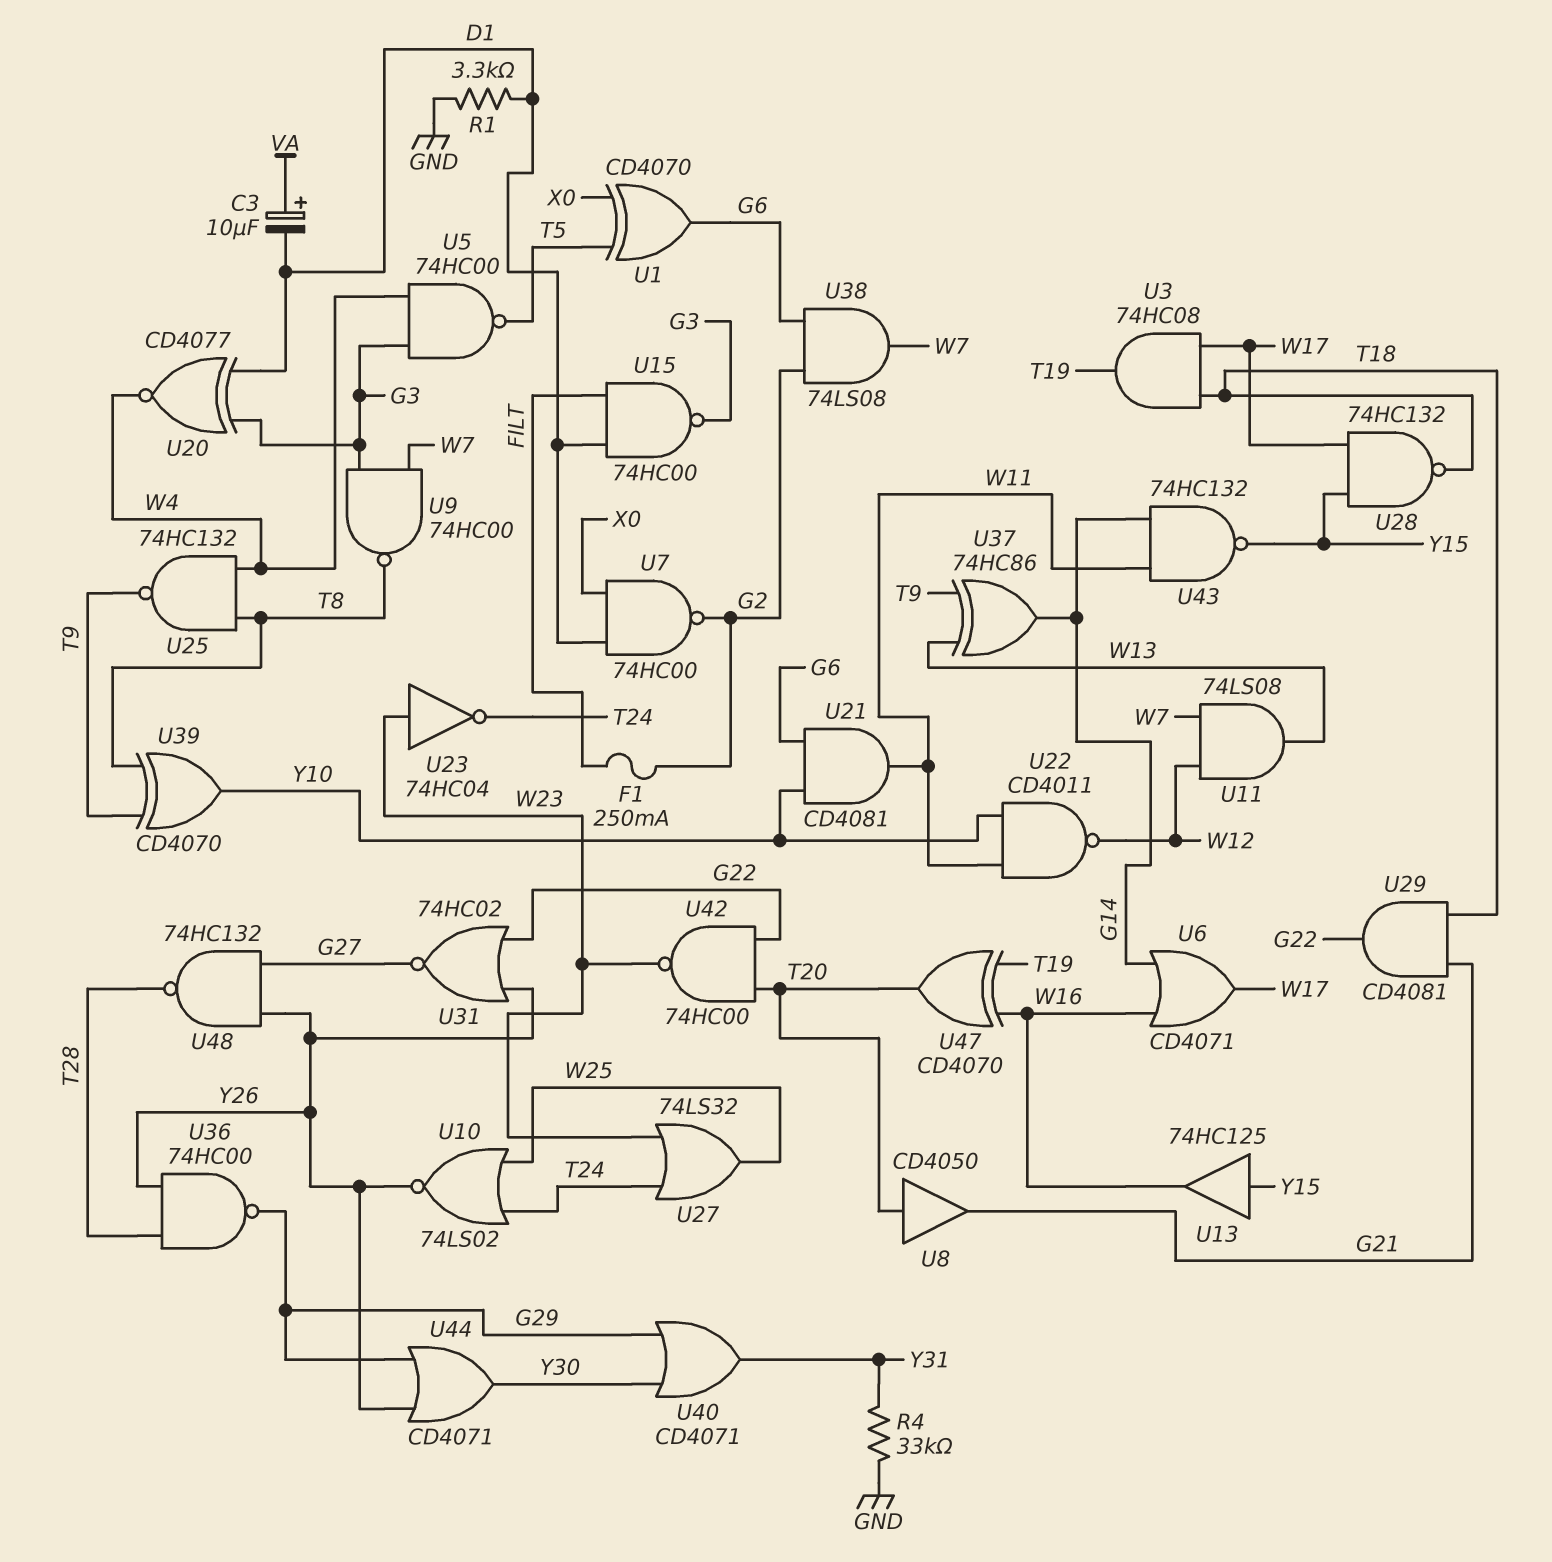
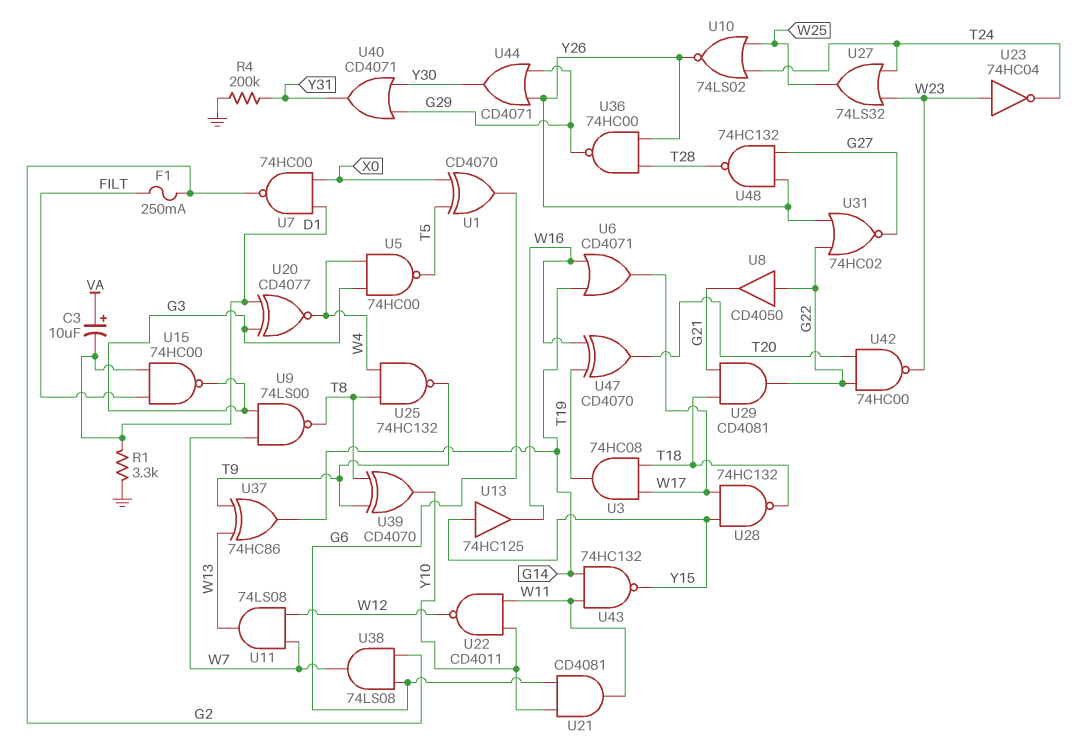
R4: 33k (GND, Y31) -> 200k (GND, Y31)
U8: buffer CD4050 (in T20, out G21) -> buffer CD4050 (in G22, out G21)
U9: NAND 74HC00 (in G3, in W7, out T8) -> NAND 74LS00 (in G3, in W7, out T8)

